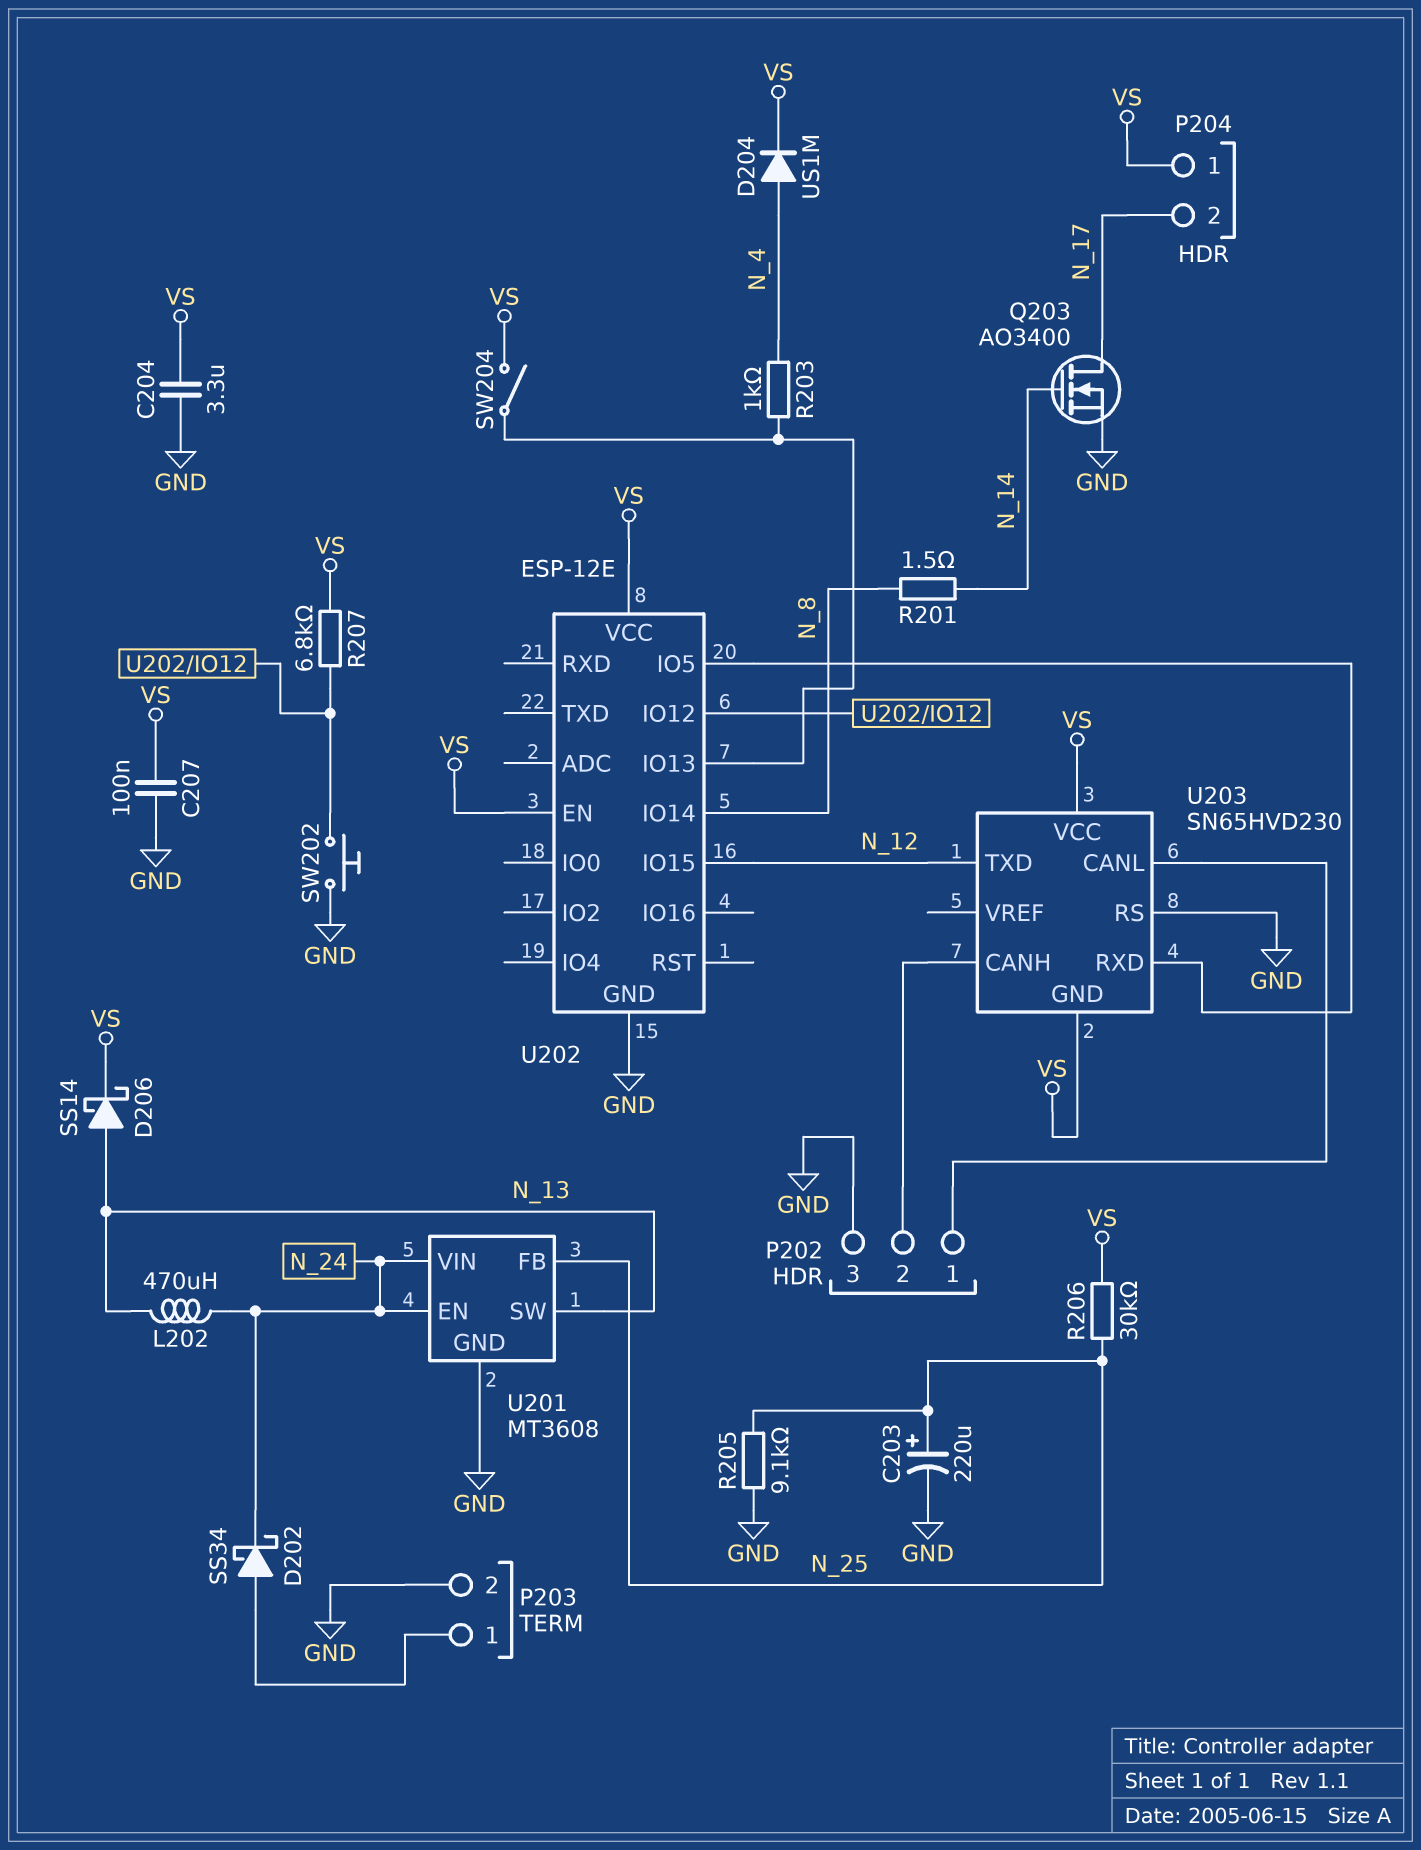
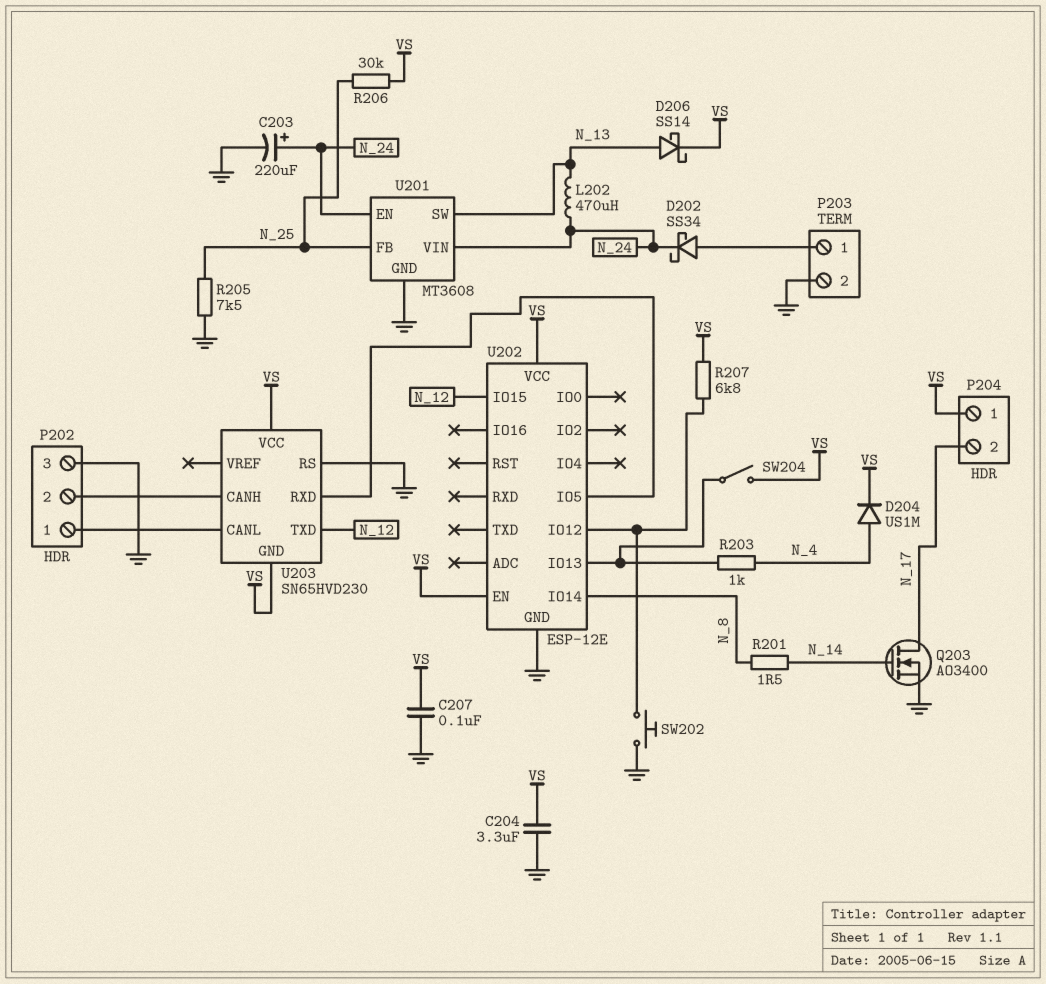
C203: 220uF (plus N_25, minus GND) -> 220uF (plus N_24, minus GND)
R205: 9.1k (GND, N_25) -> 7.5k (GND, N_25)

